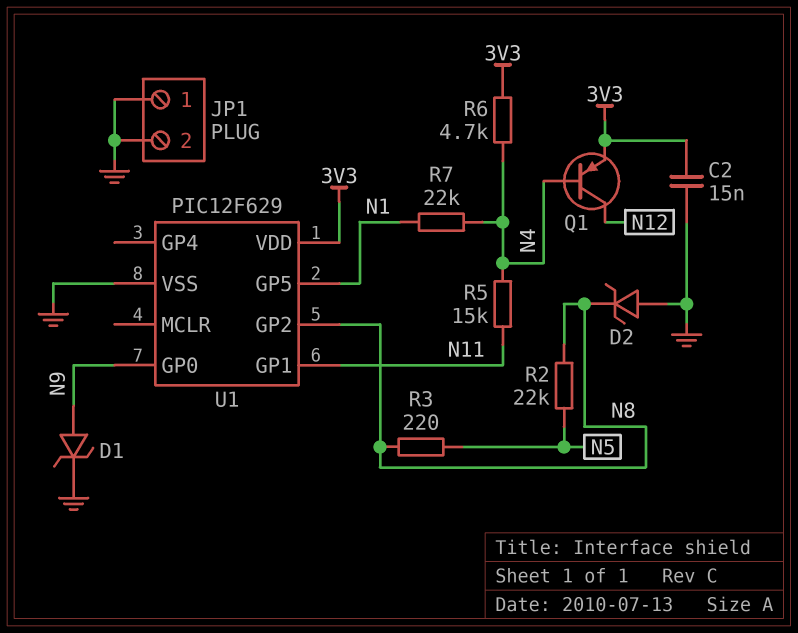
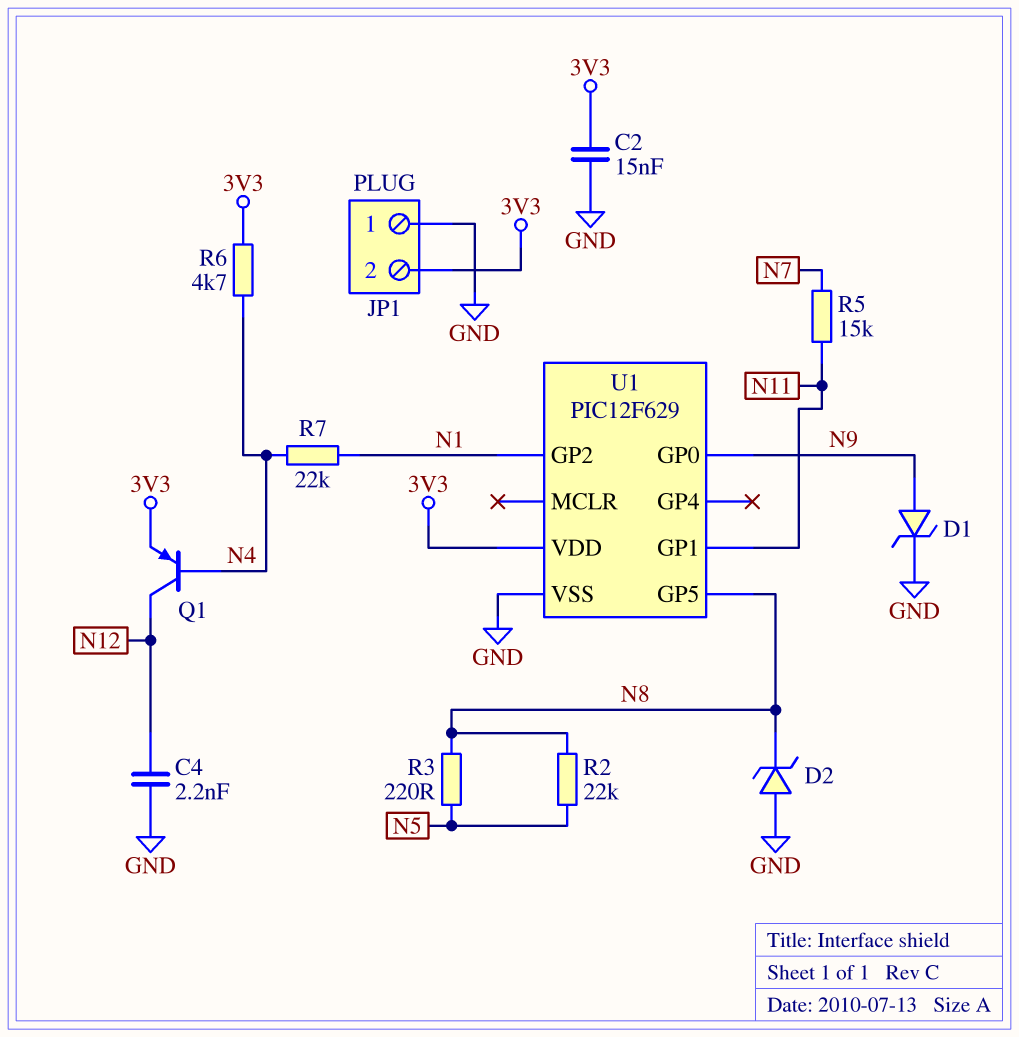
C4: none -> 2.2nF (GND, N12)
JP1 pin 2: GND -> 3V3
R5: 15k (N4, N11) -> 15k (N7, N11)
U1 pin GP2: N8 -> N1
U1 pin GP5: N1 -> N8

